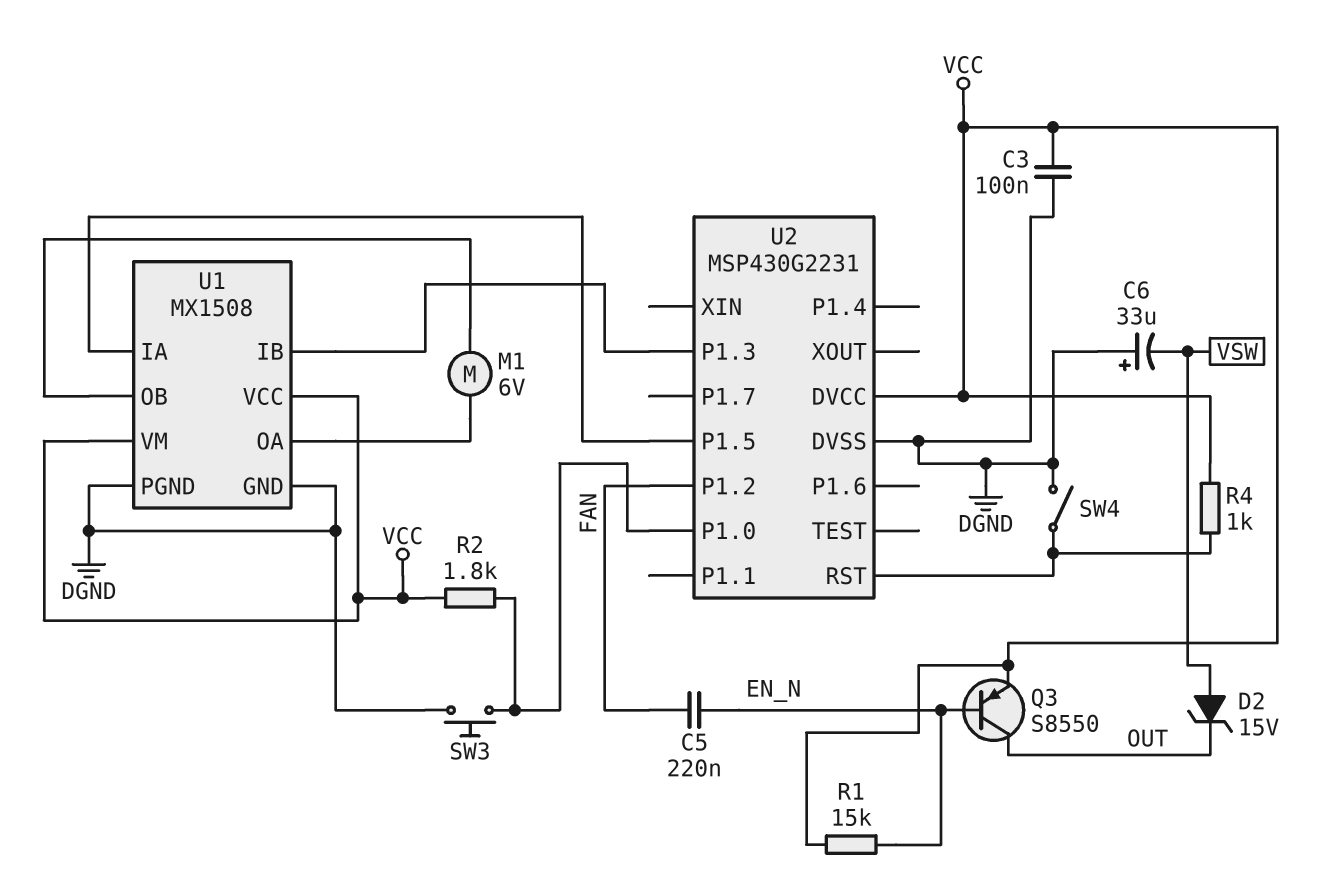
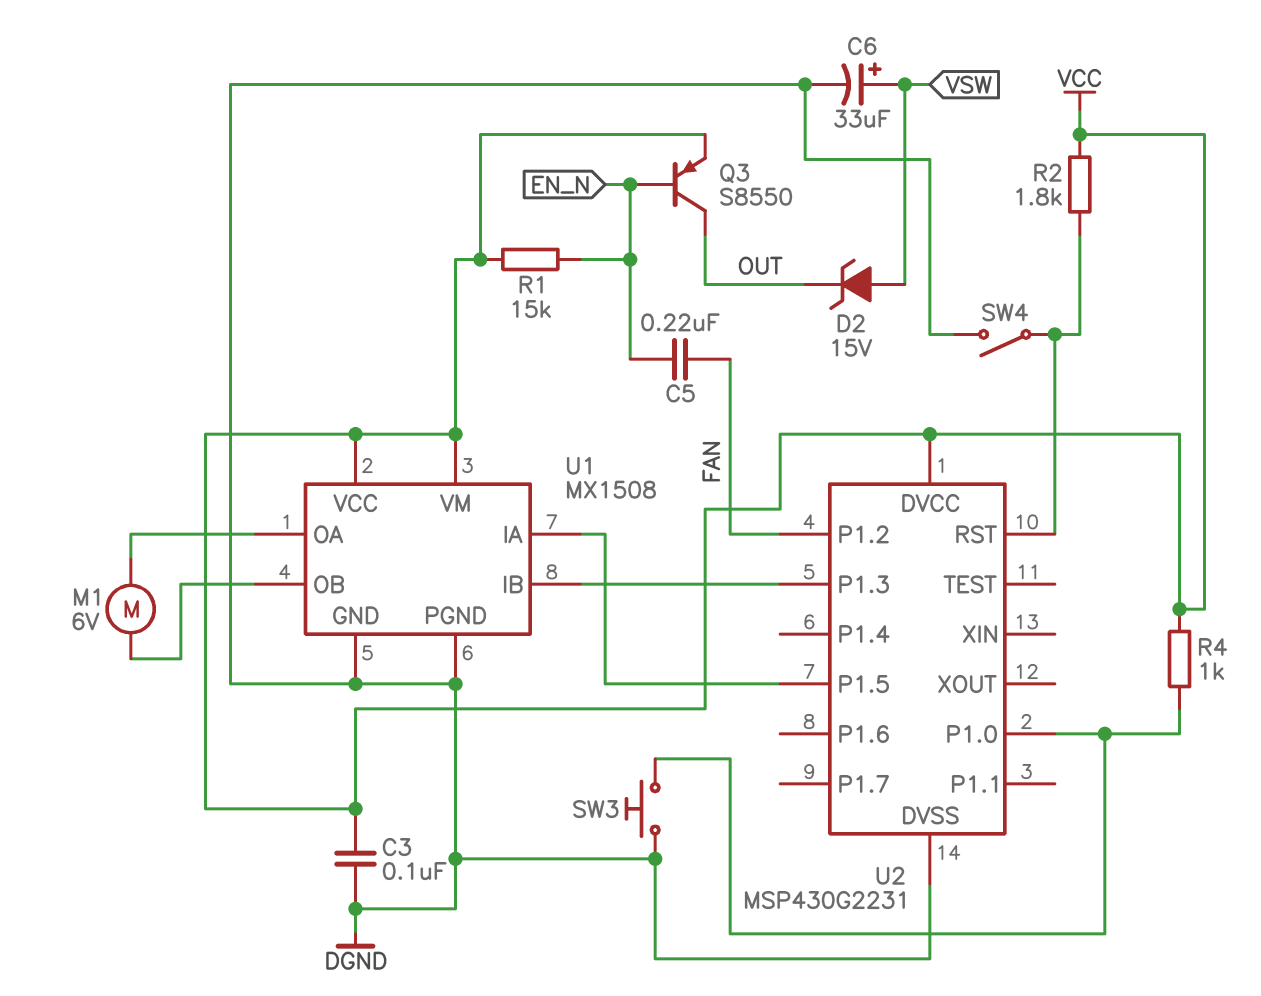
C6: 33uF (plus DGND, minus VSW) -> 33uF (plus VSW, minus DGND)
R2: 1.8k (U2/P1.0, VCC) -> 1.8k (U2/RST, VCC)
R4: 1k (U2/RST, VCC) -> 1k (U2/P1.0, VCC)

